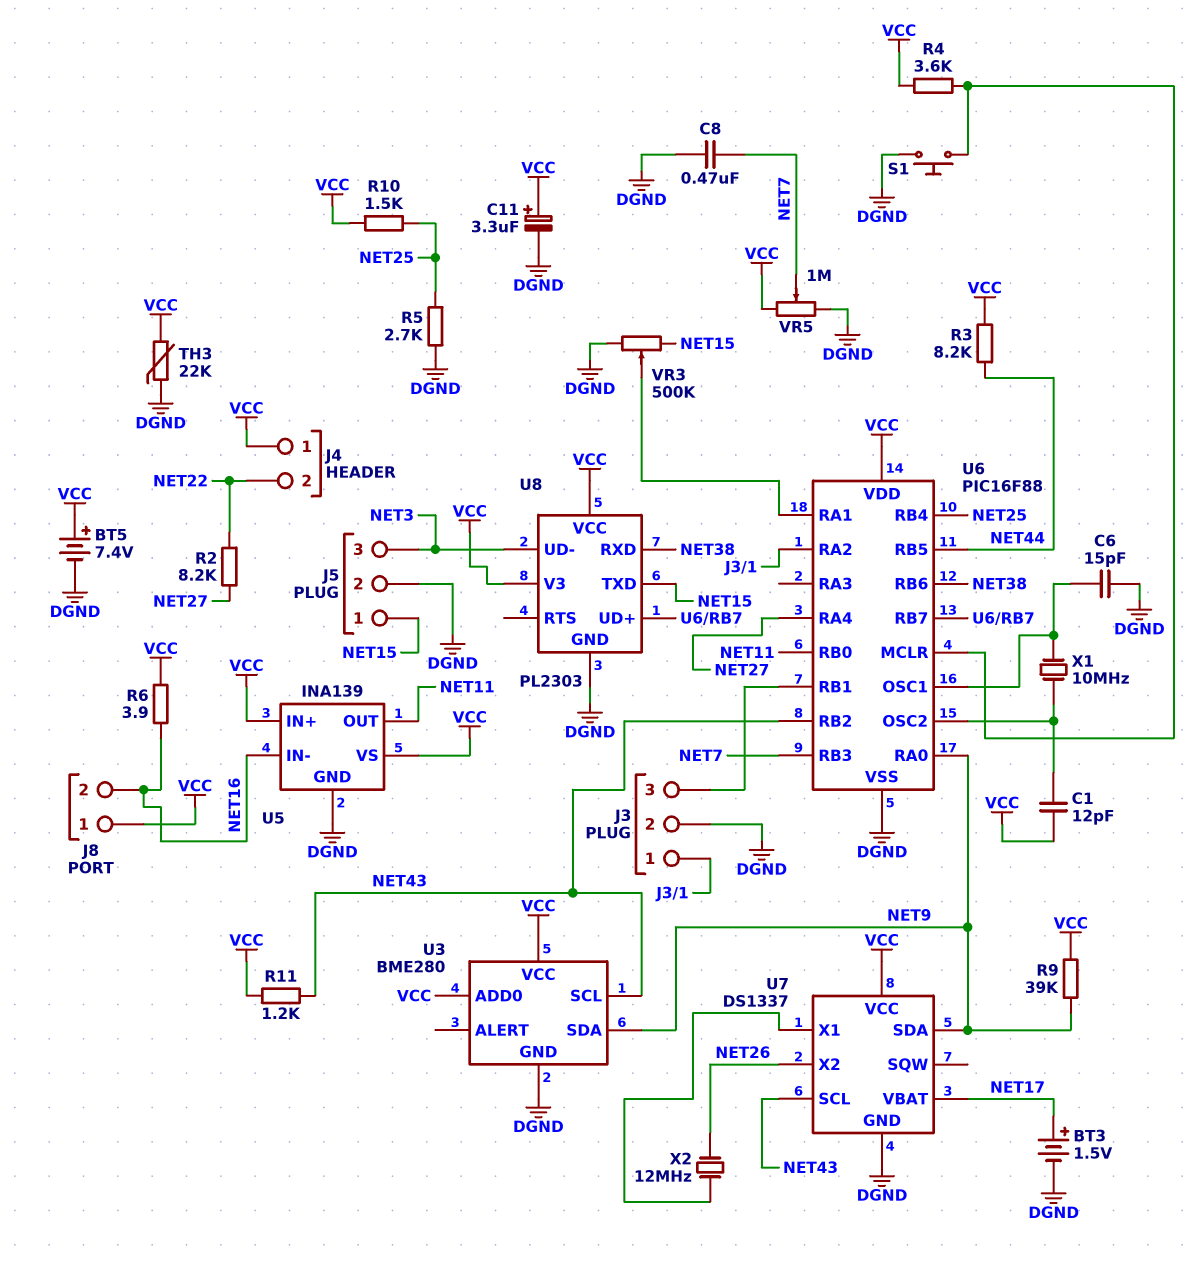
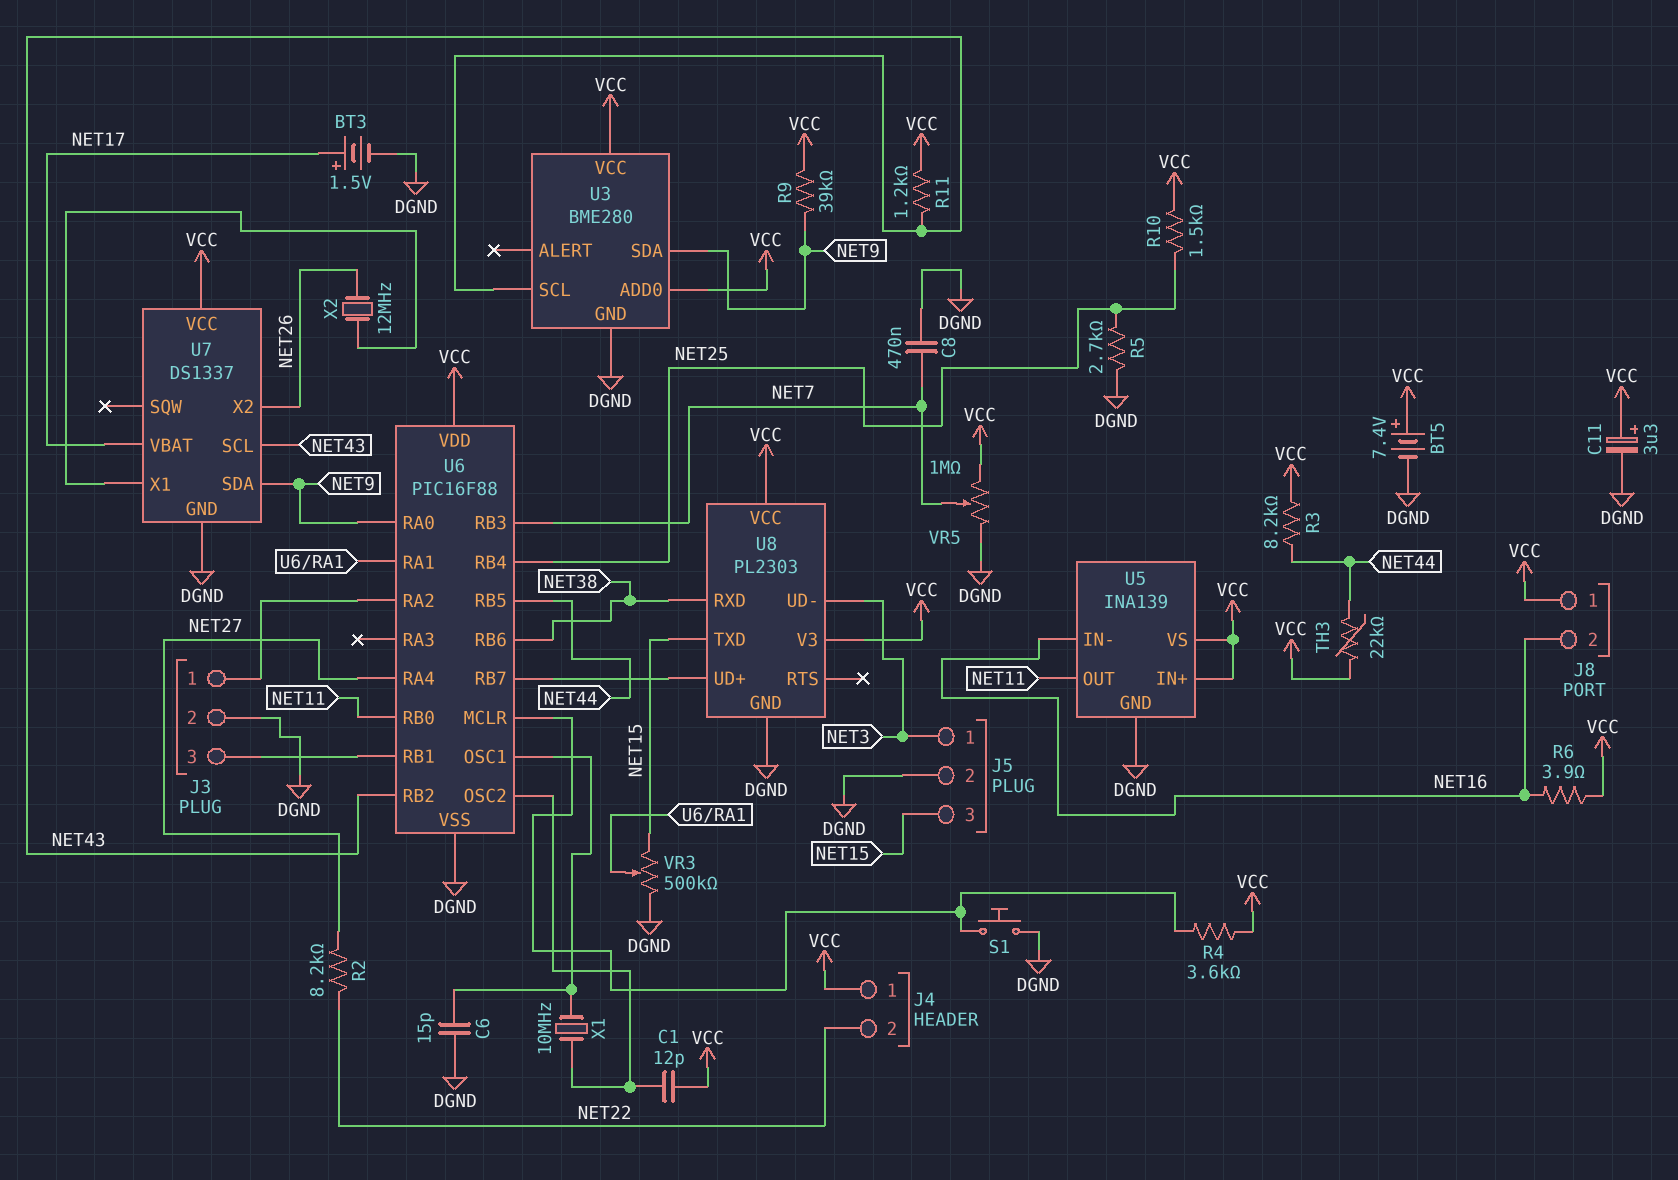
J5 pin 1: NET15 -> NET3
J5 pin 3: NET3 -> NET15
TH3: 22k (DGND, VCC) -> 22k (NET44, VCC)

